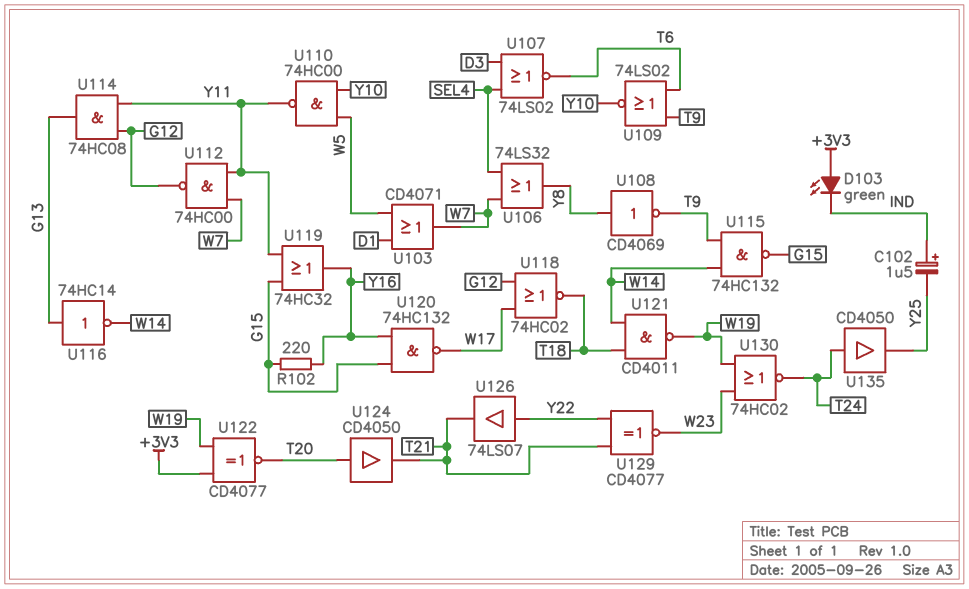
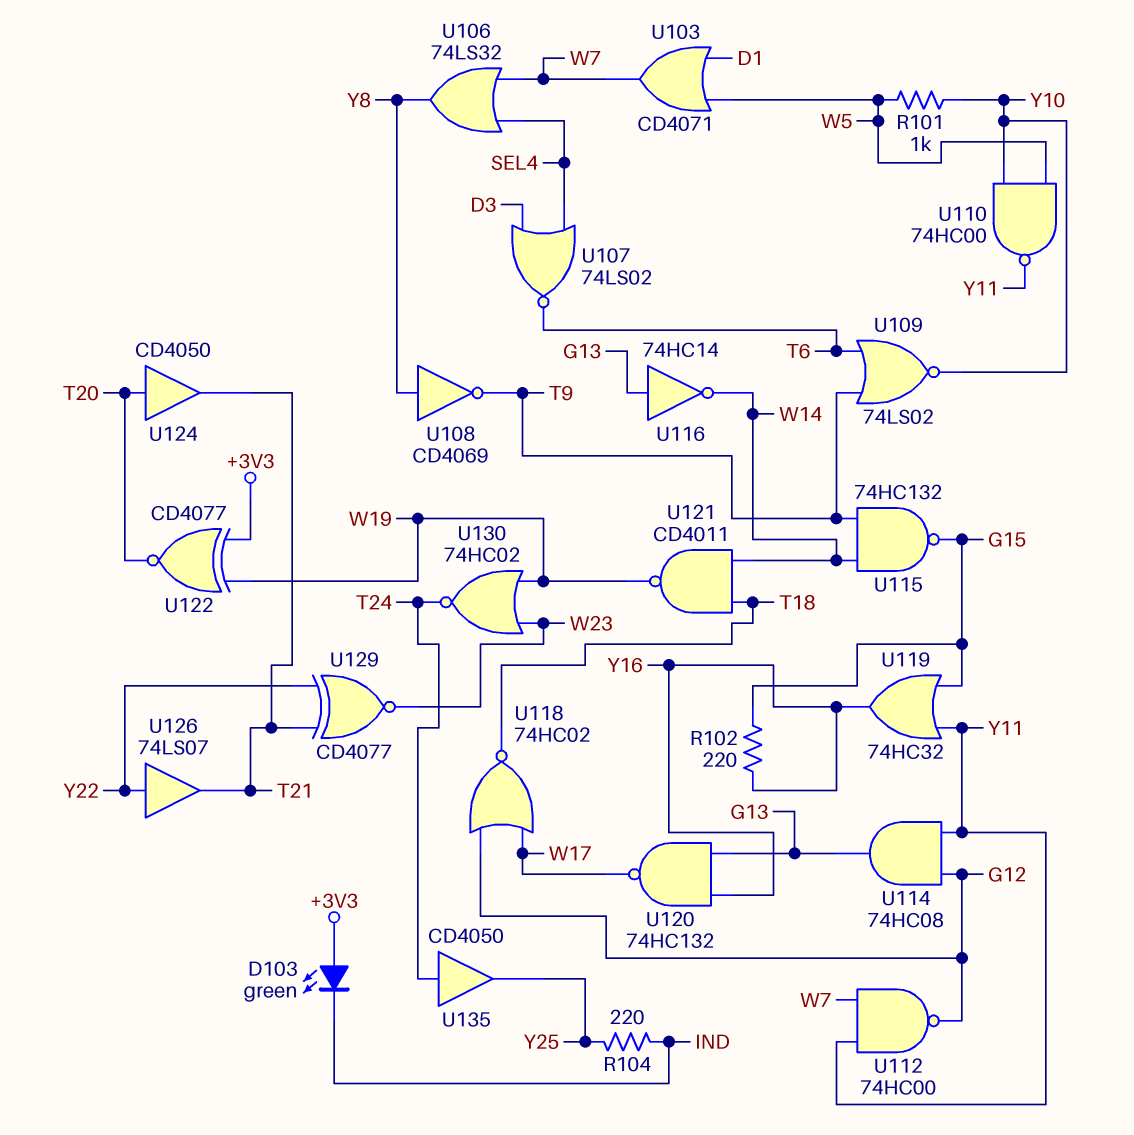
C102: 1.5uF (plus IND, minus Y25) -> none
R101: none -> 1k (W5, Y10)
R104: none -> 220 (IND, Y25)
U120: NAND 74HC132 (in G15, in Y16, out W17) -> NAND 74HC132 (in G13, in Y16, out W17)

